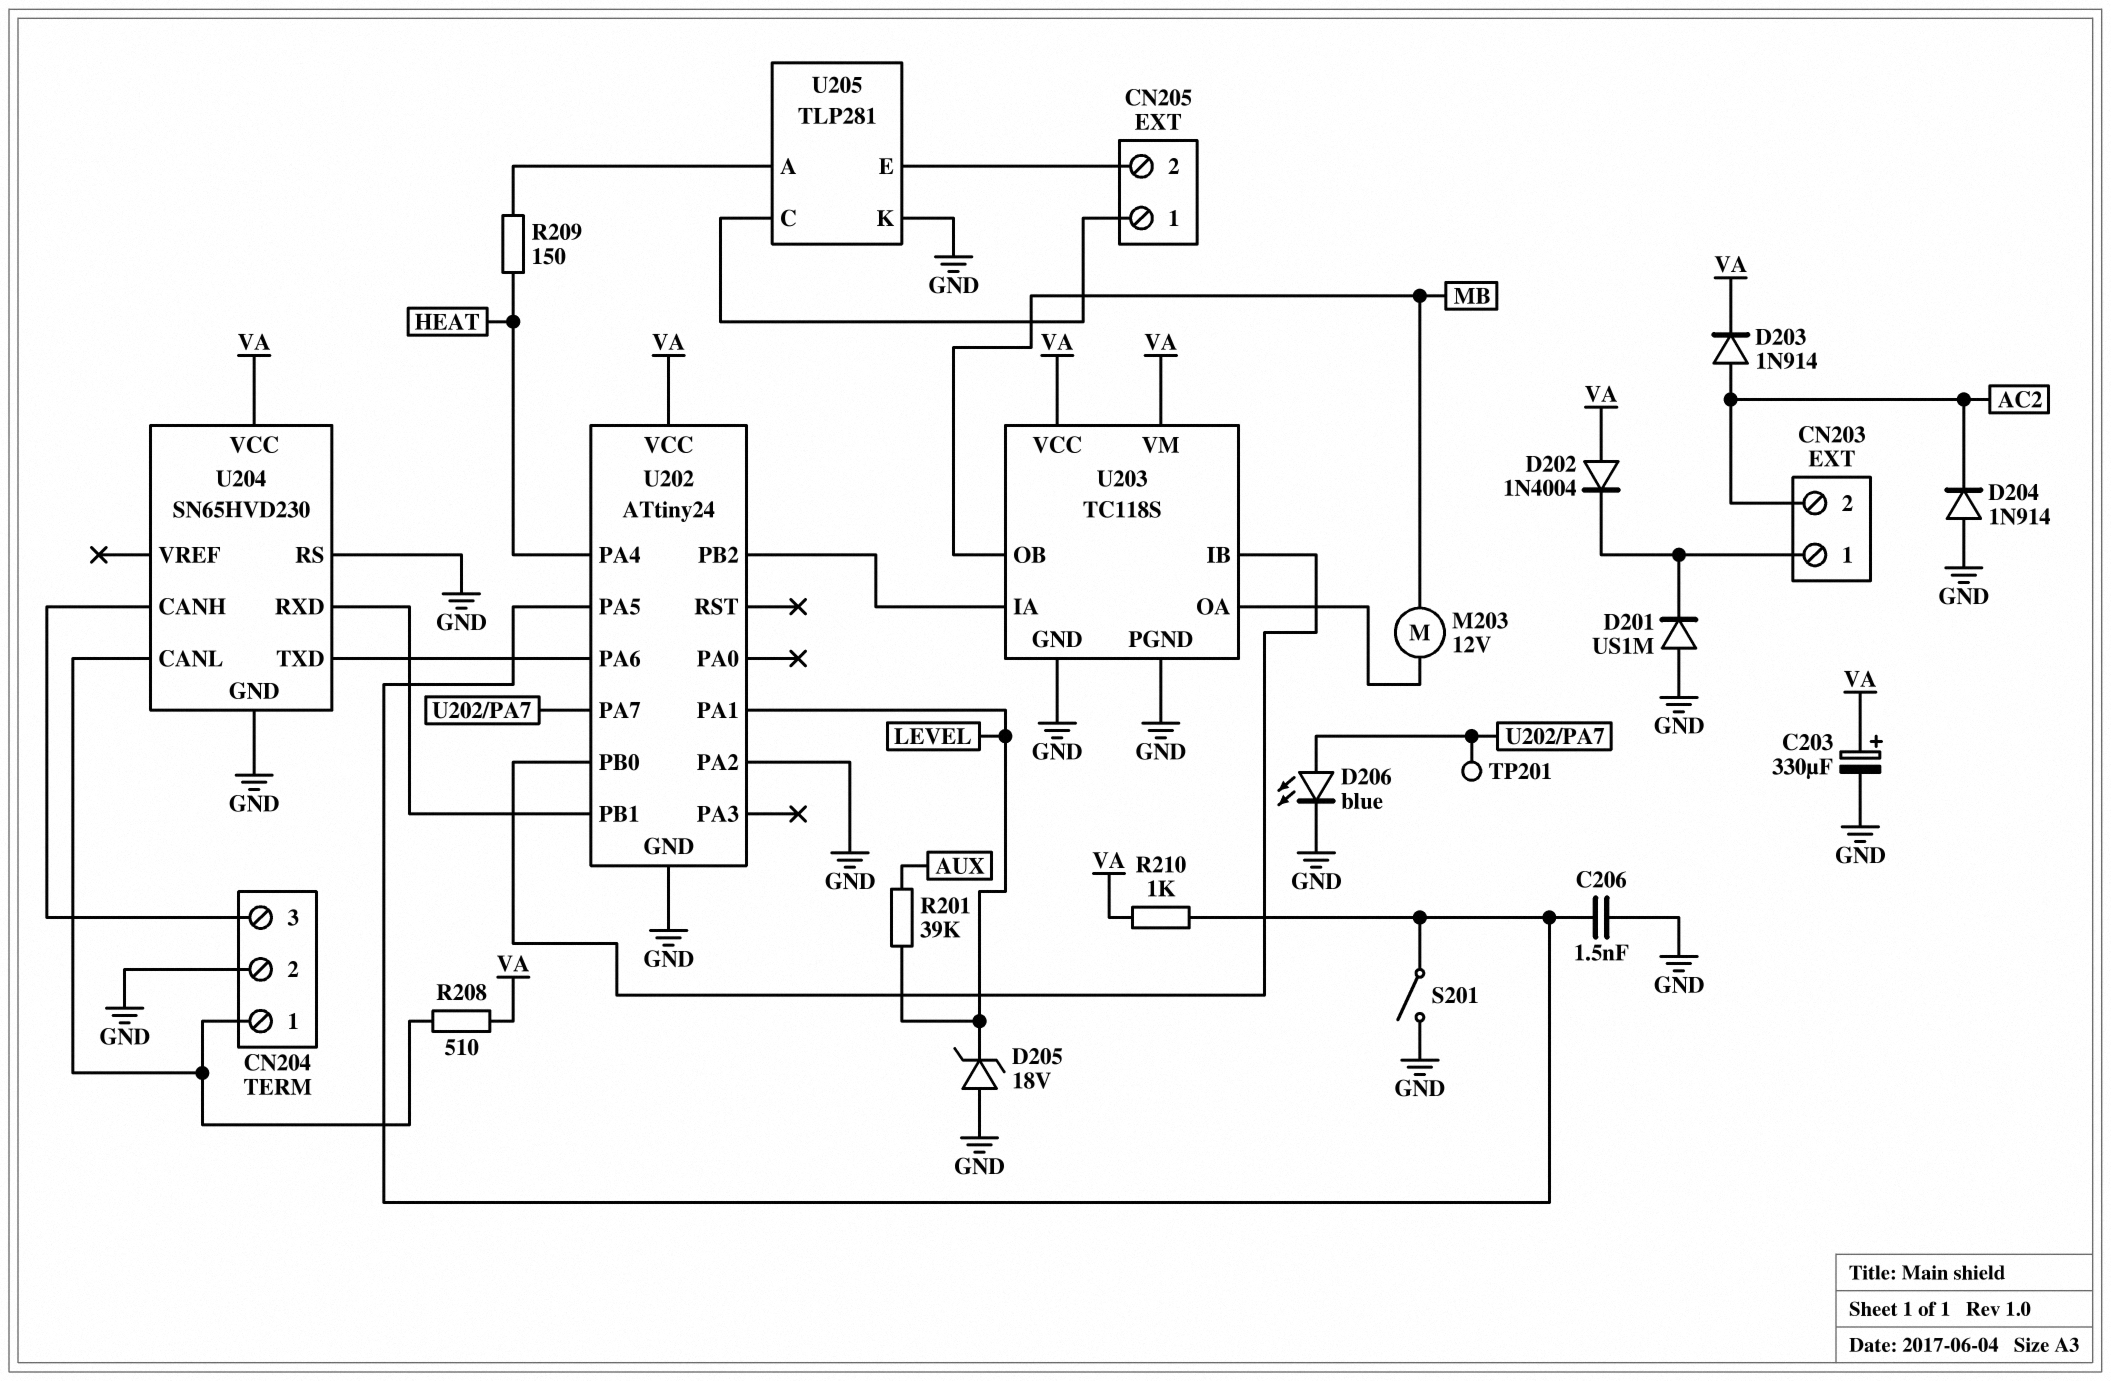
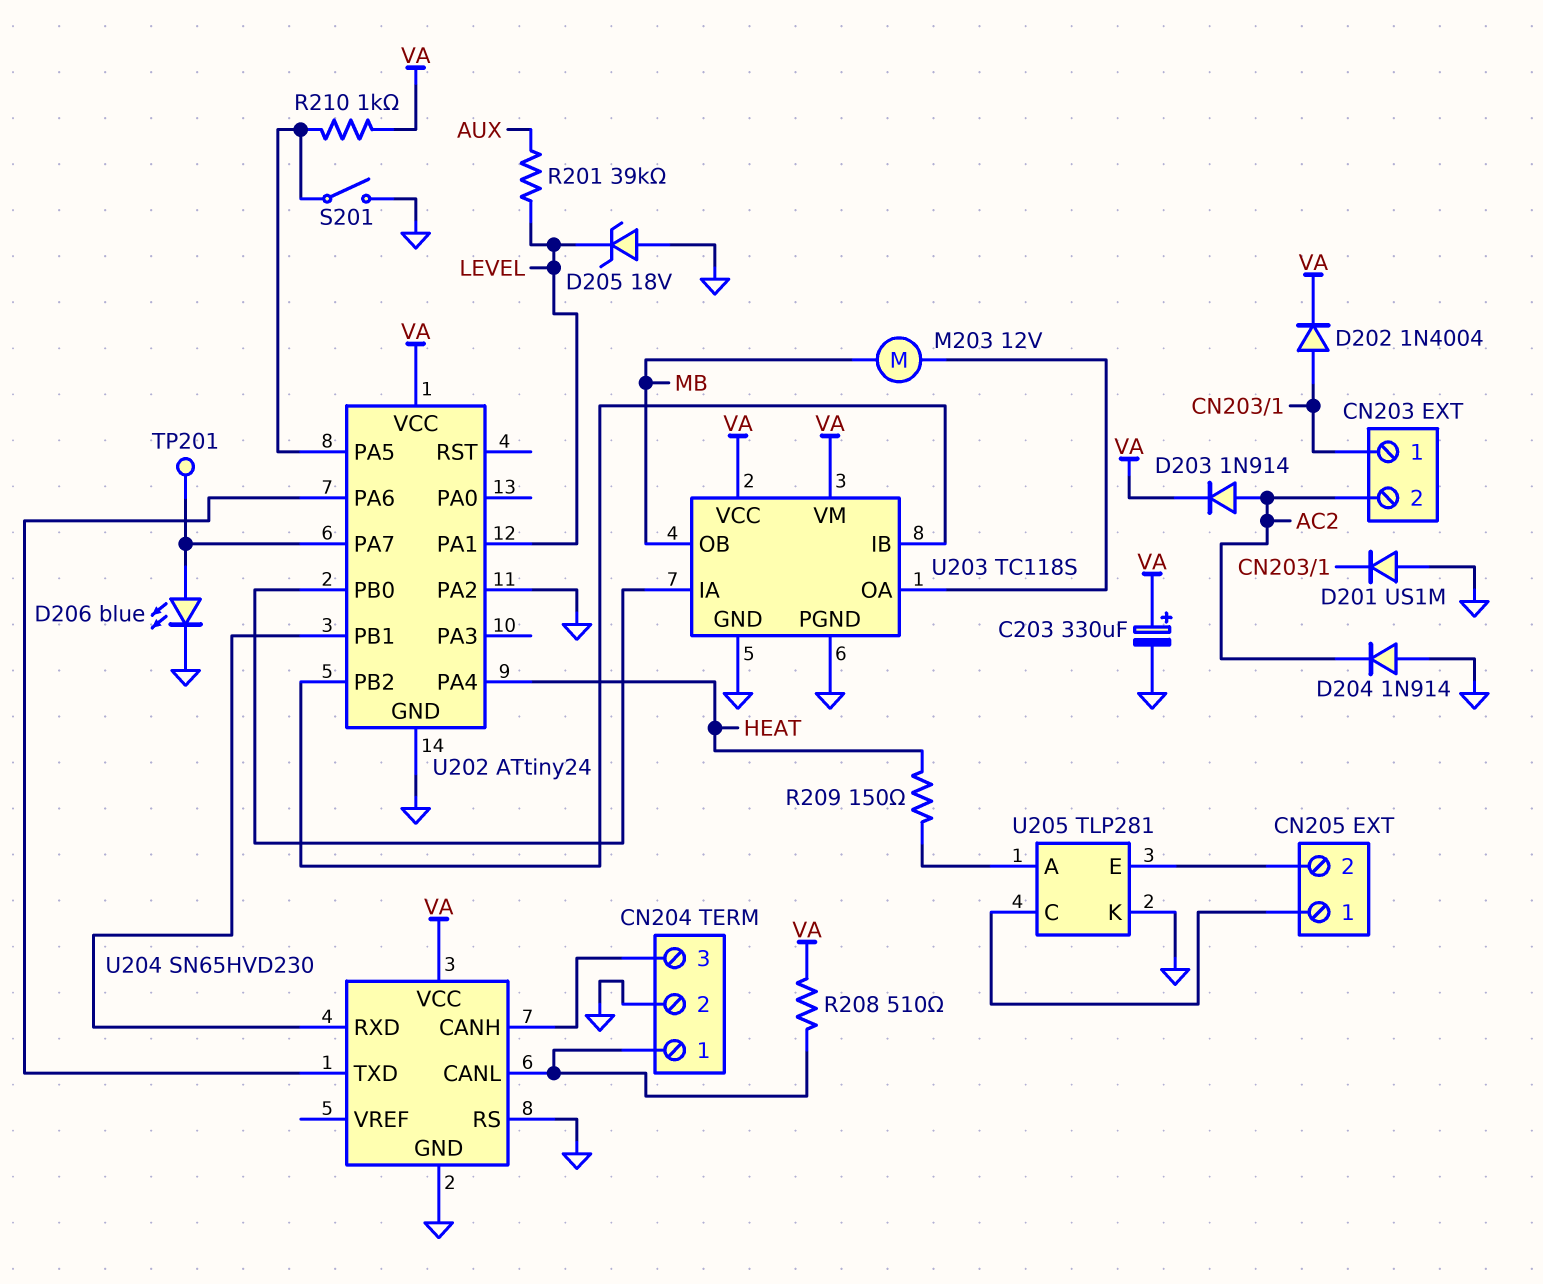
C206: 1.5nF (GND, U202/PA5) -> none
D202: diode 1N4004 (A VA, K CN203/1) -> diode 1N4004 (A CN203/1, K VA)
U203 pin IA: U202/PB2 -> U202/PB0
U203 pin IB: U202/PB0 -> U202/PB2

